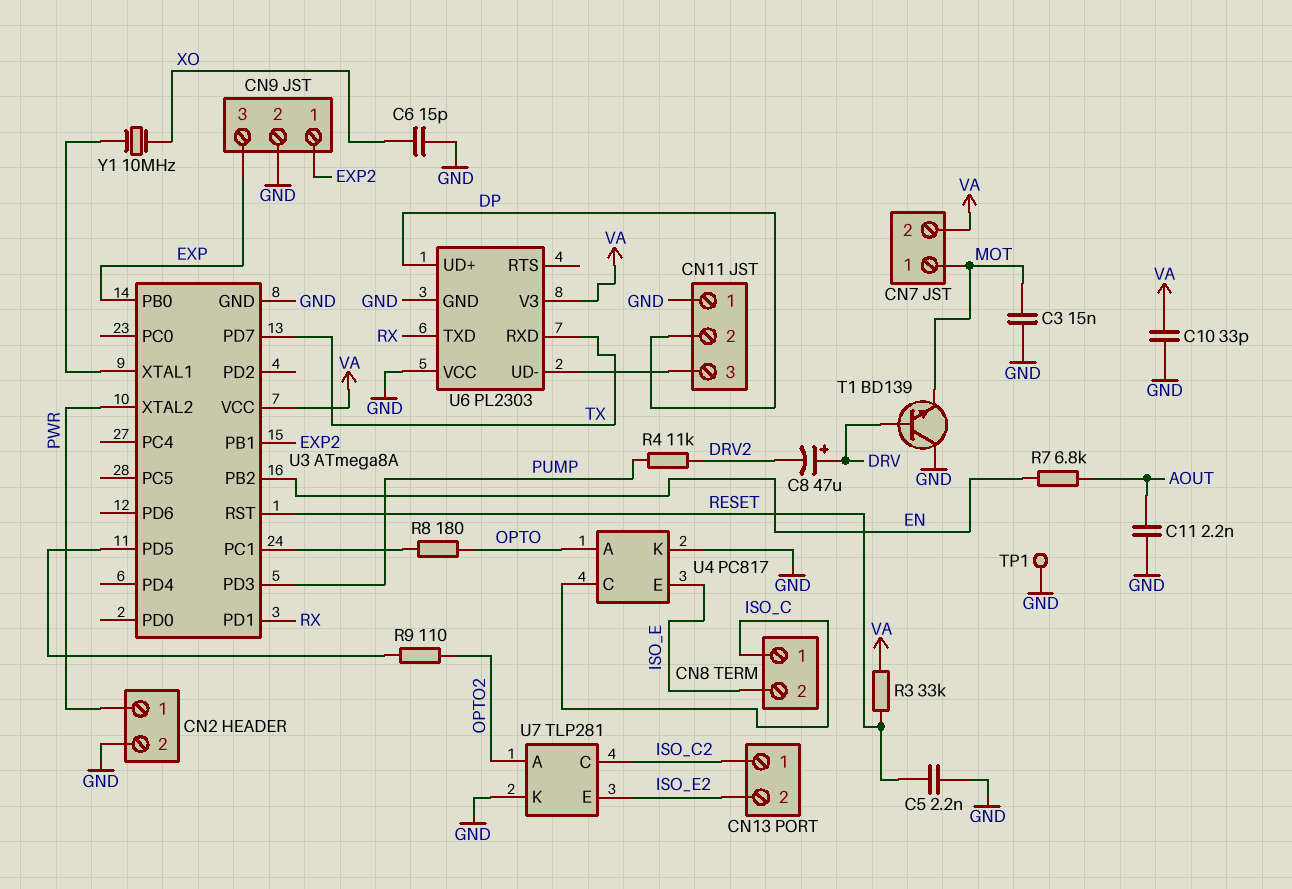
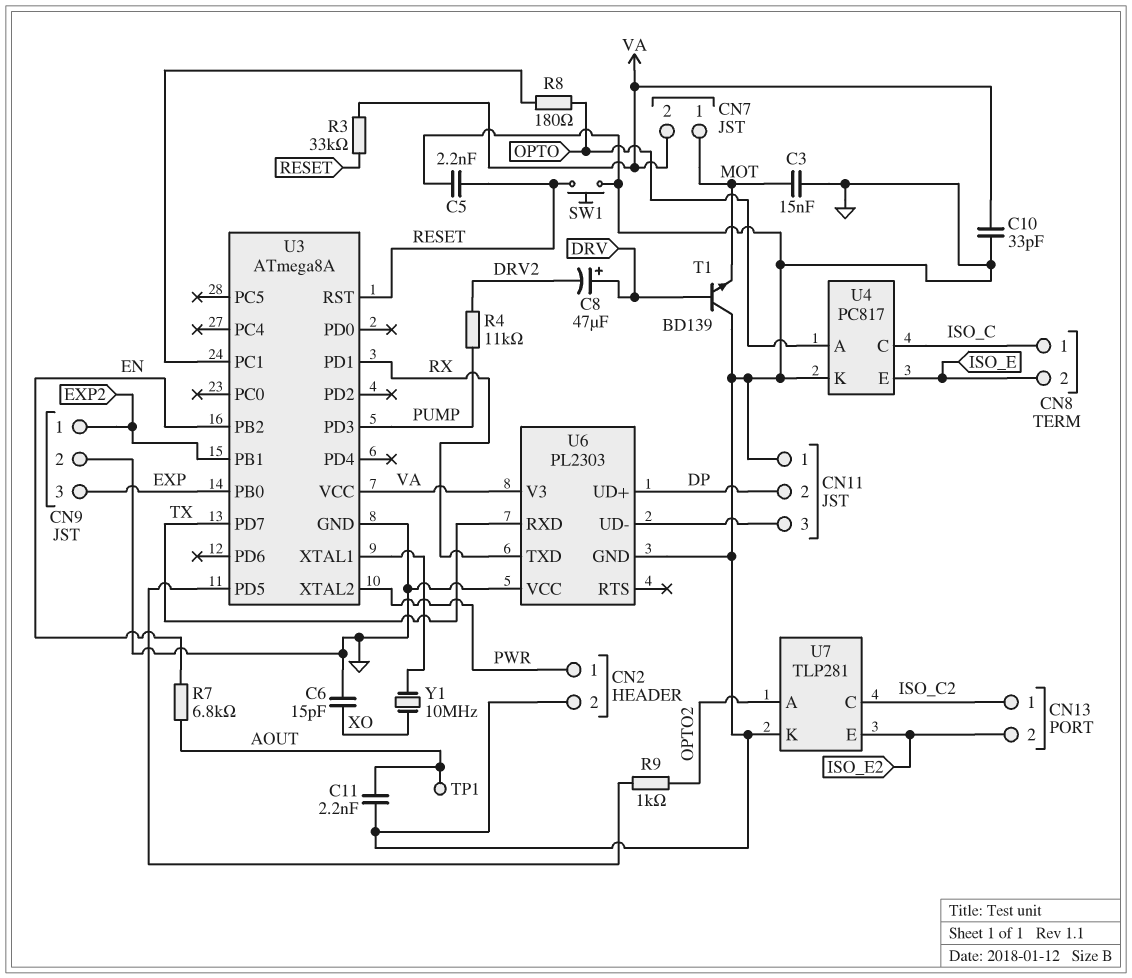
R9: 110 (OPTO2, U3/PD5) -> 1k (OPTO2, U3/PD5)
SW1: none -> button (GND, RESET)
TP1: test point (GND) -> test point (AOUT)

